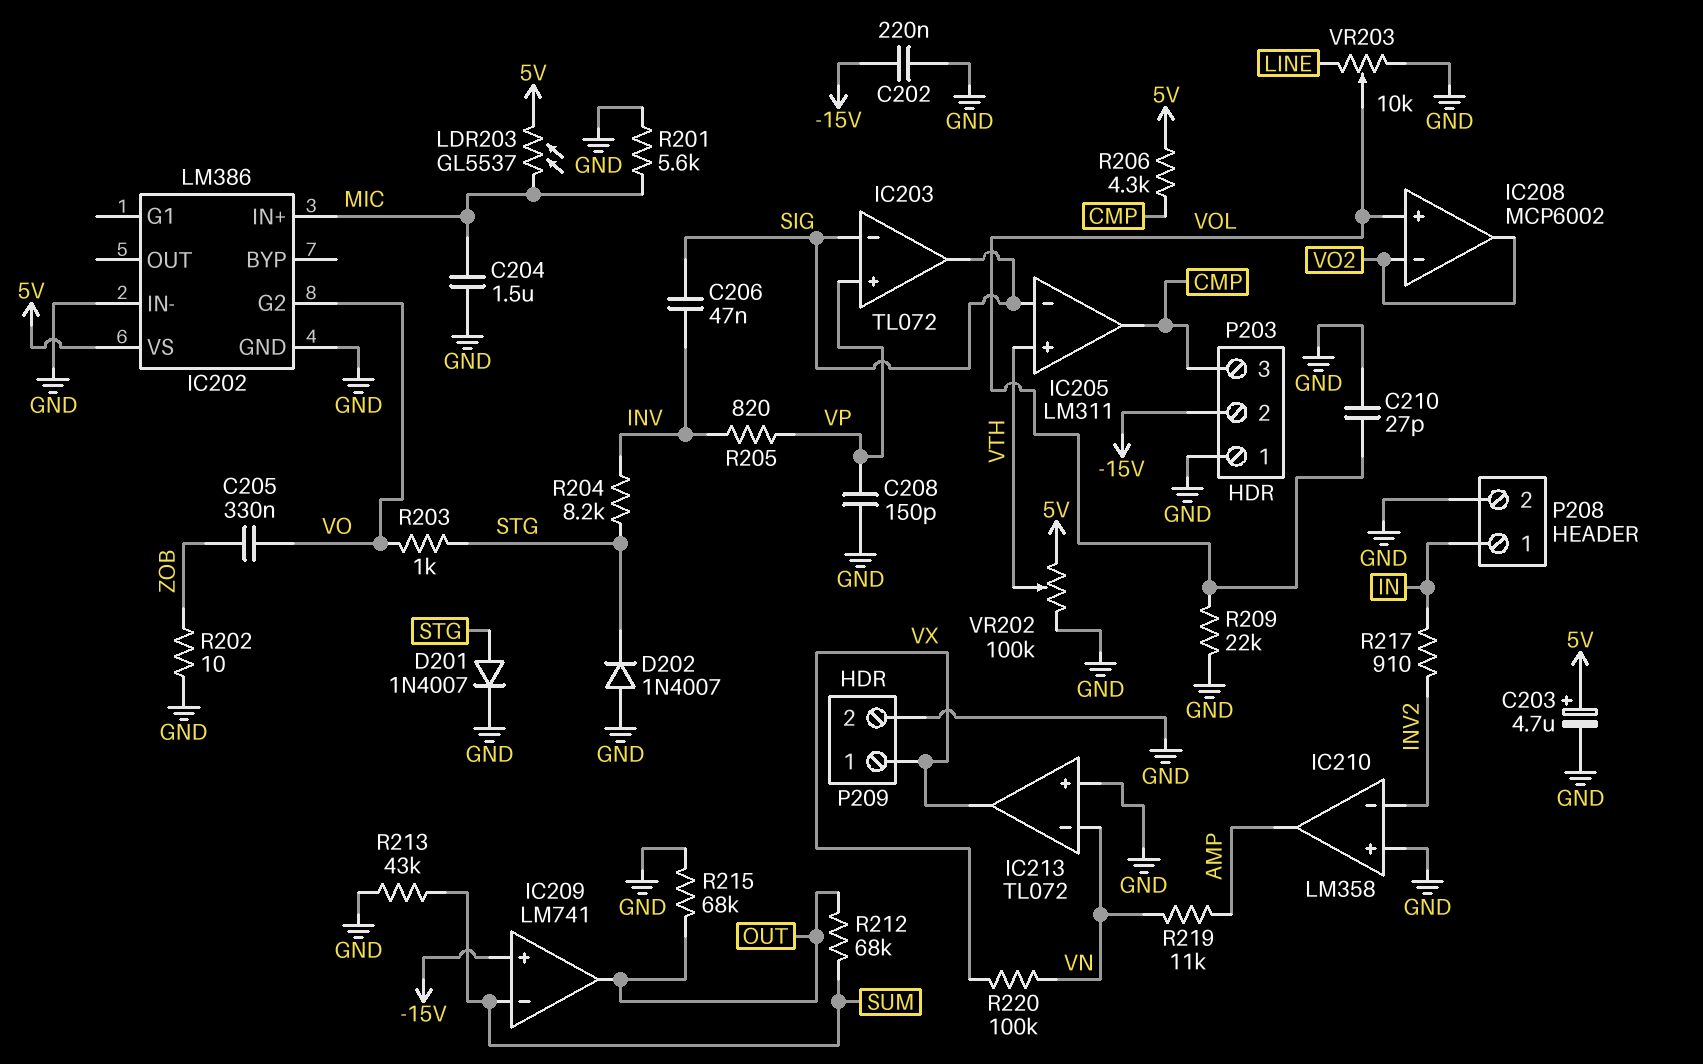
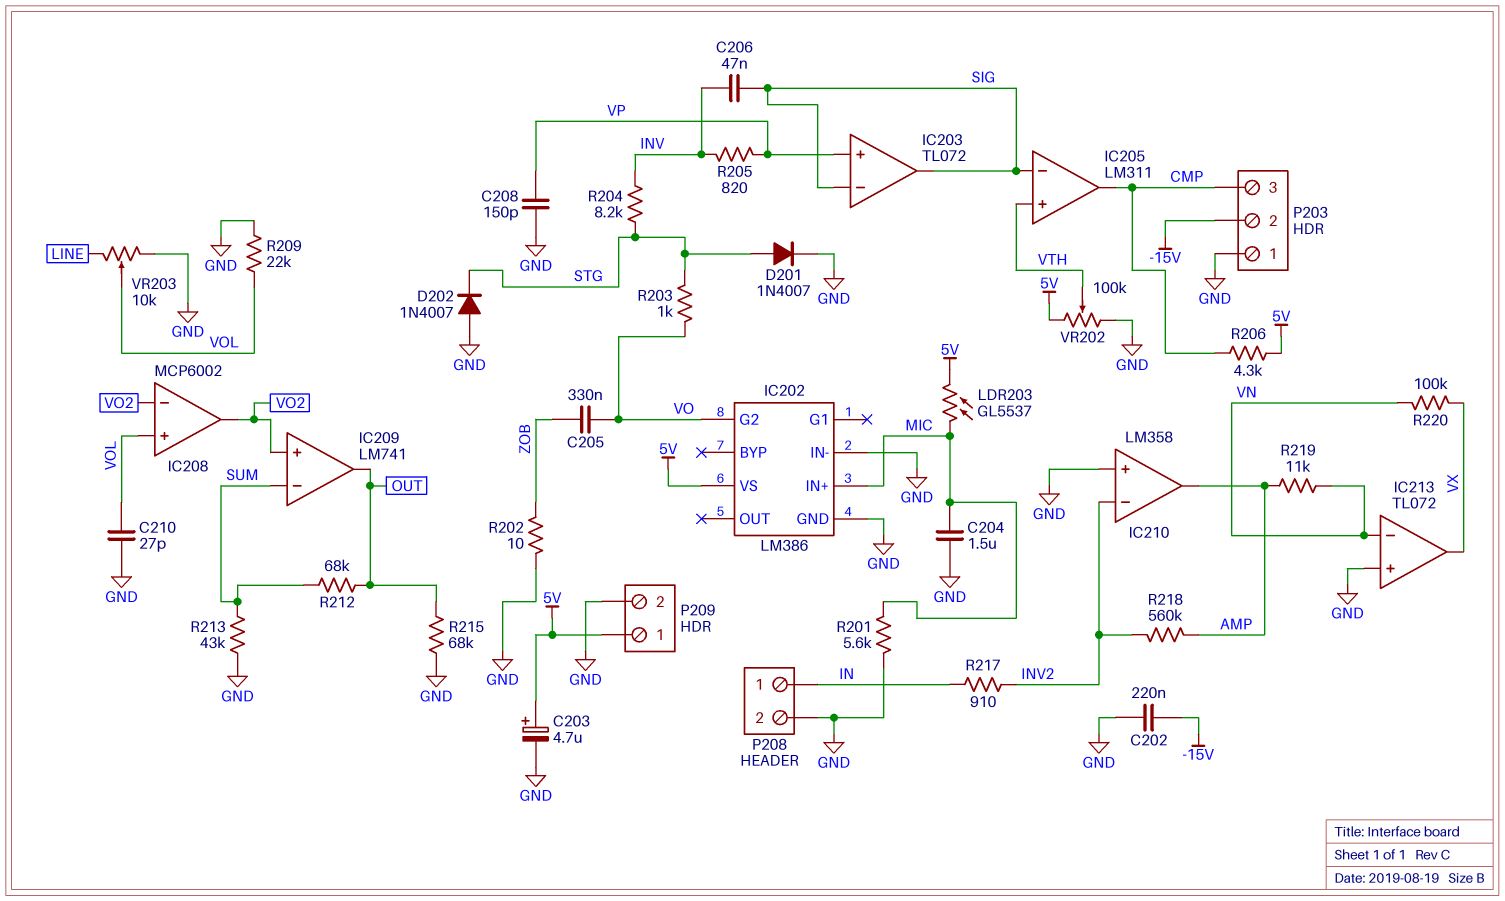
IC209 pin in+: -15V -> VO2
P209 pin 1: VX -> 5V
R218: none -> 560k (AMP, INV2)

